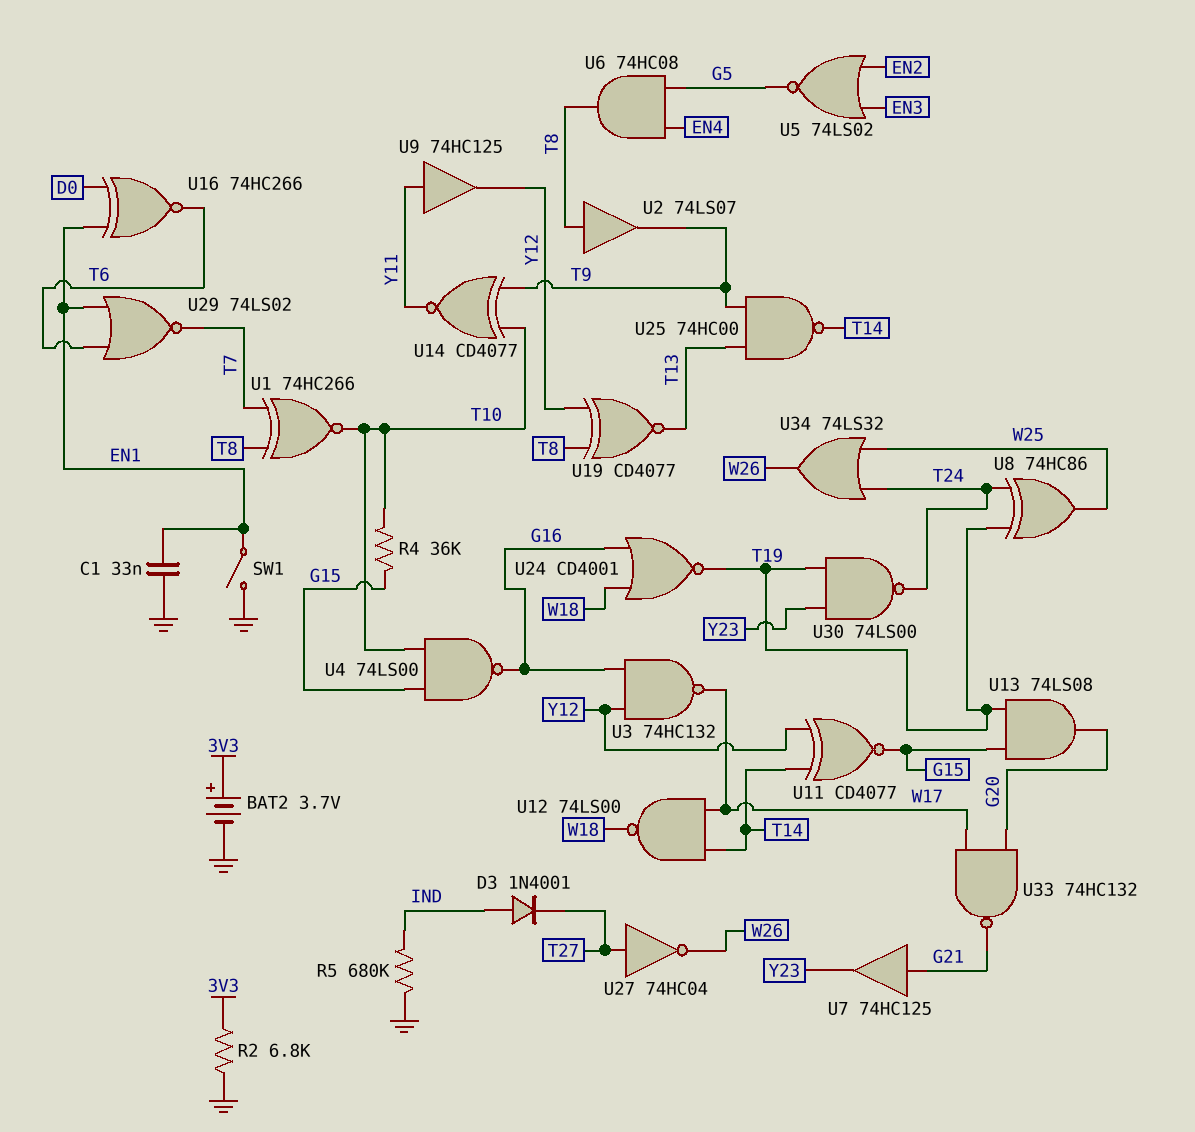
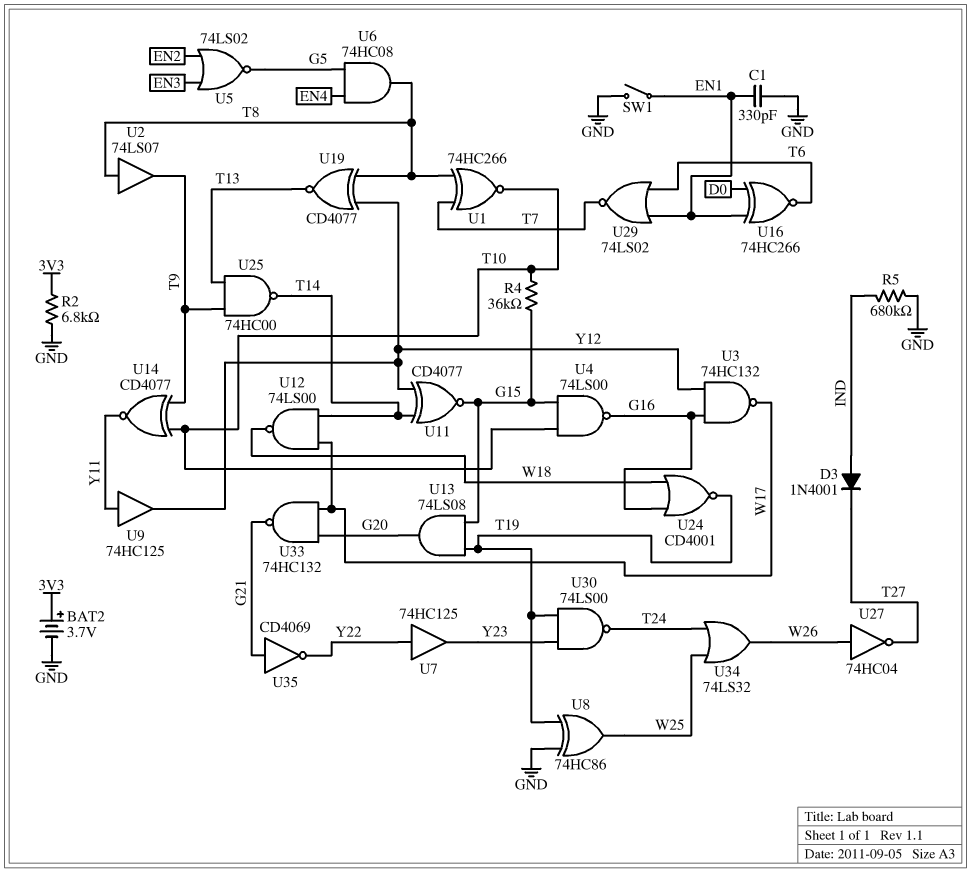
C1: 33nF (EN1, GND) -> 330pF (EN1, GND)
U7: buffer 74HC125 (in G21, out Y23) -> buffer 74HC125 (in Y22, out Y23)
U8: XOR 74HC86 (in T19, in T24, out W25) -> XOR 74HC86 (in GND, in T19, out W25)
U27: NOT 74HC04 (in T27, out W26) -> NOT 74HC04 (in W26, out T27)
U35: none -> NOT CD4069 (in G21, out Y22)

